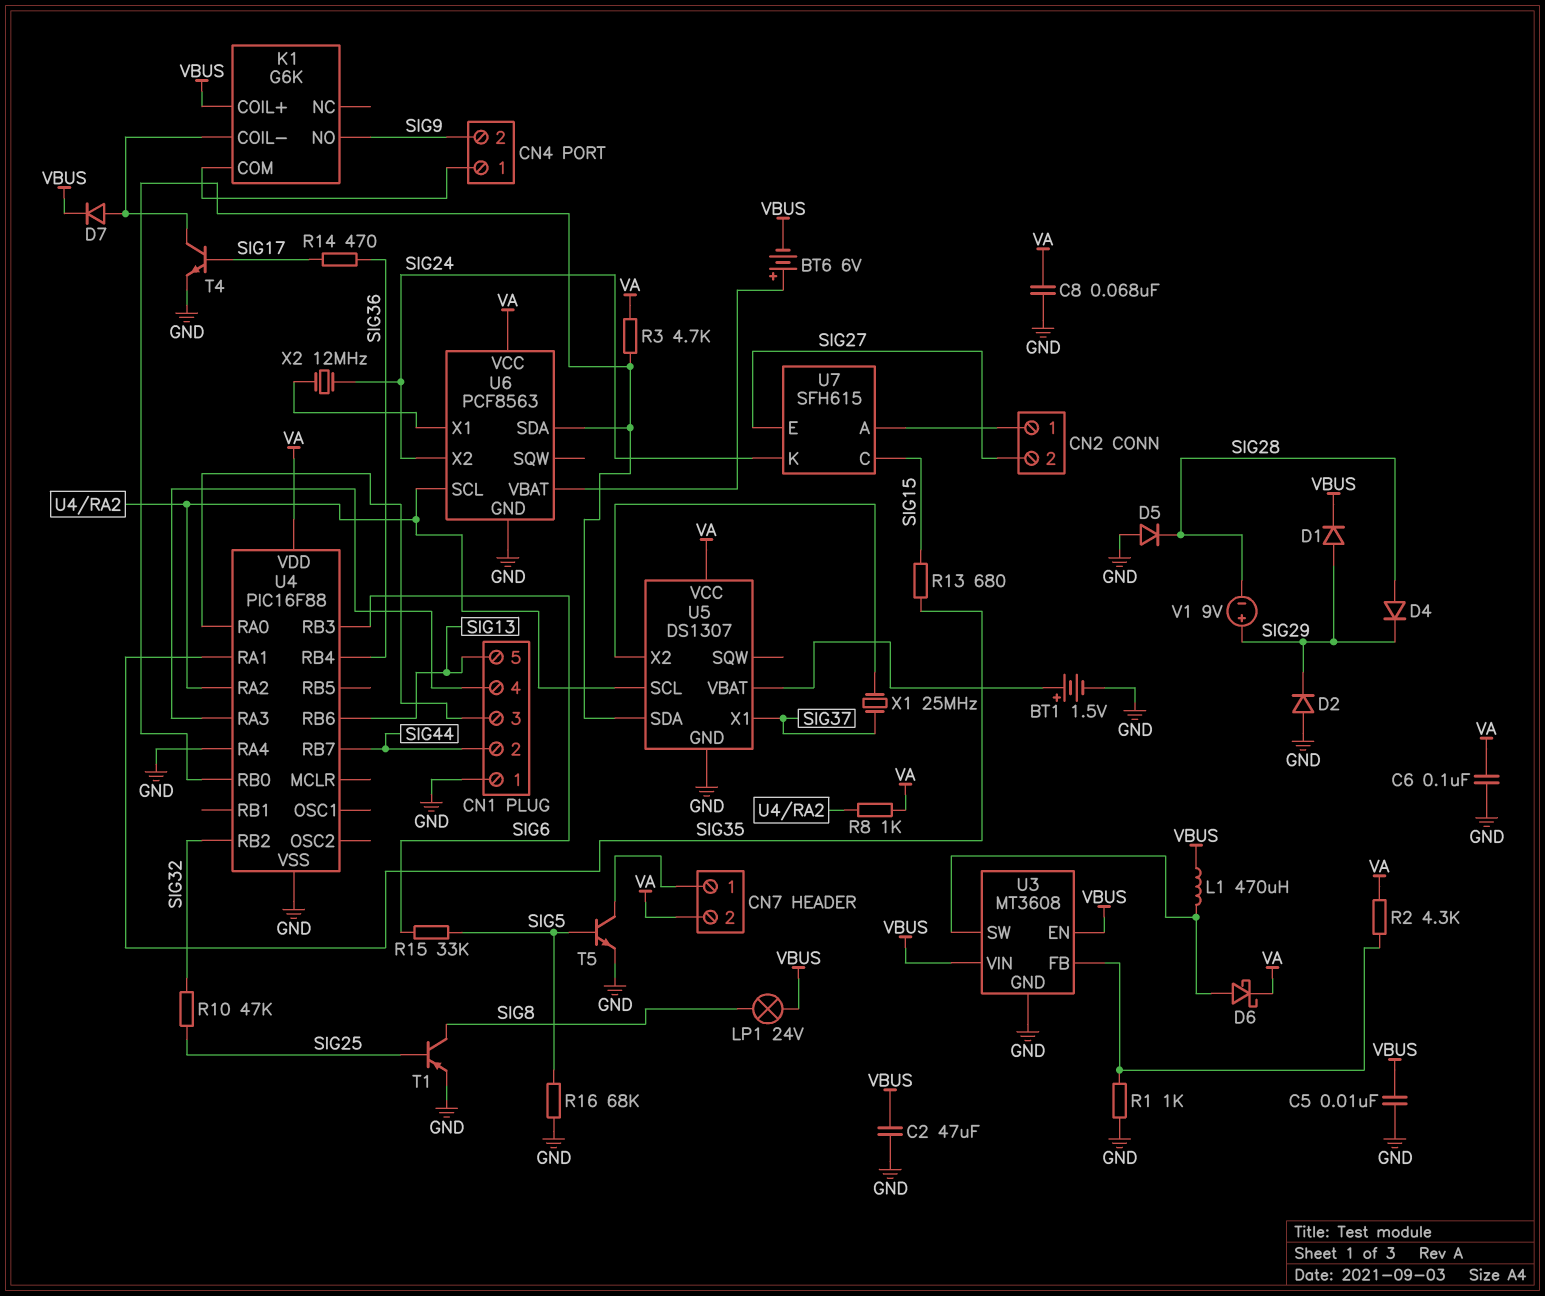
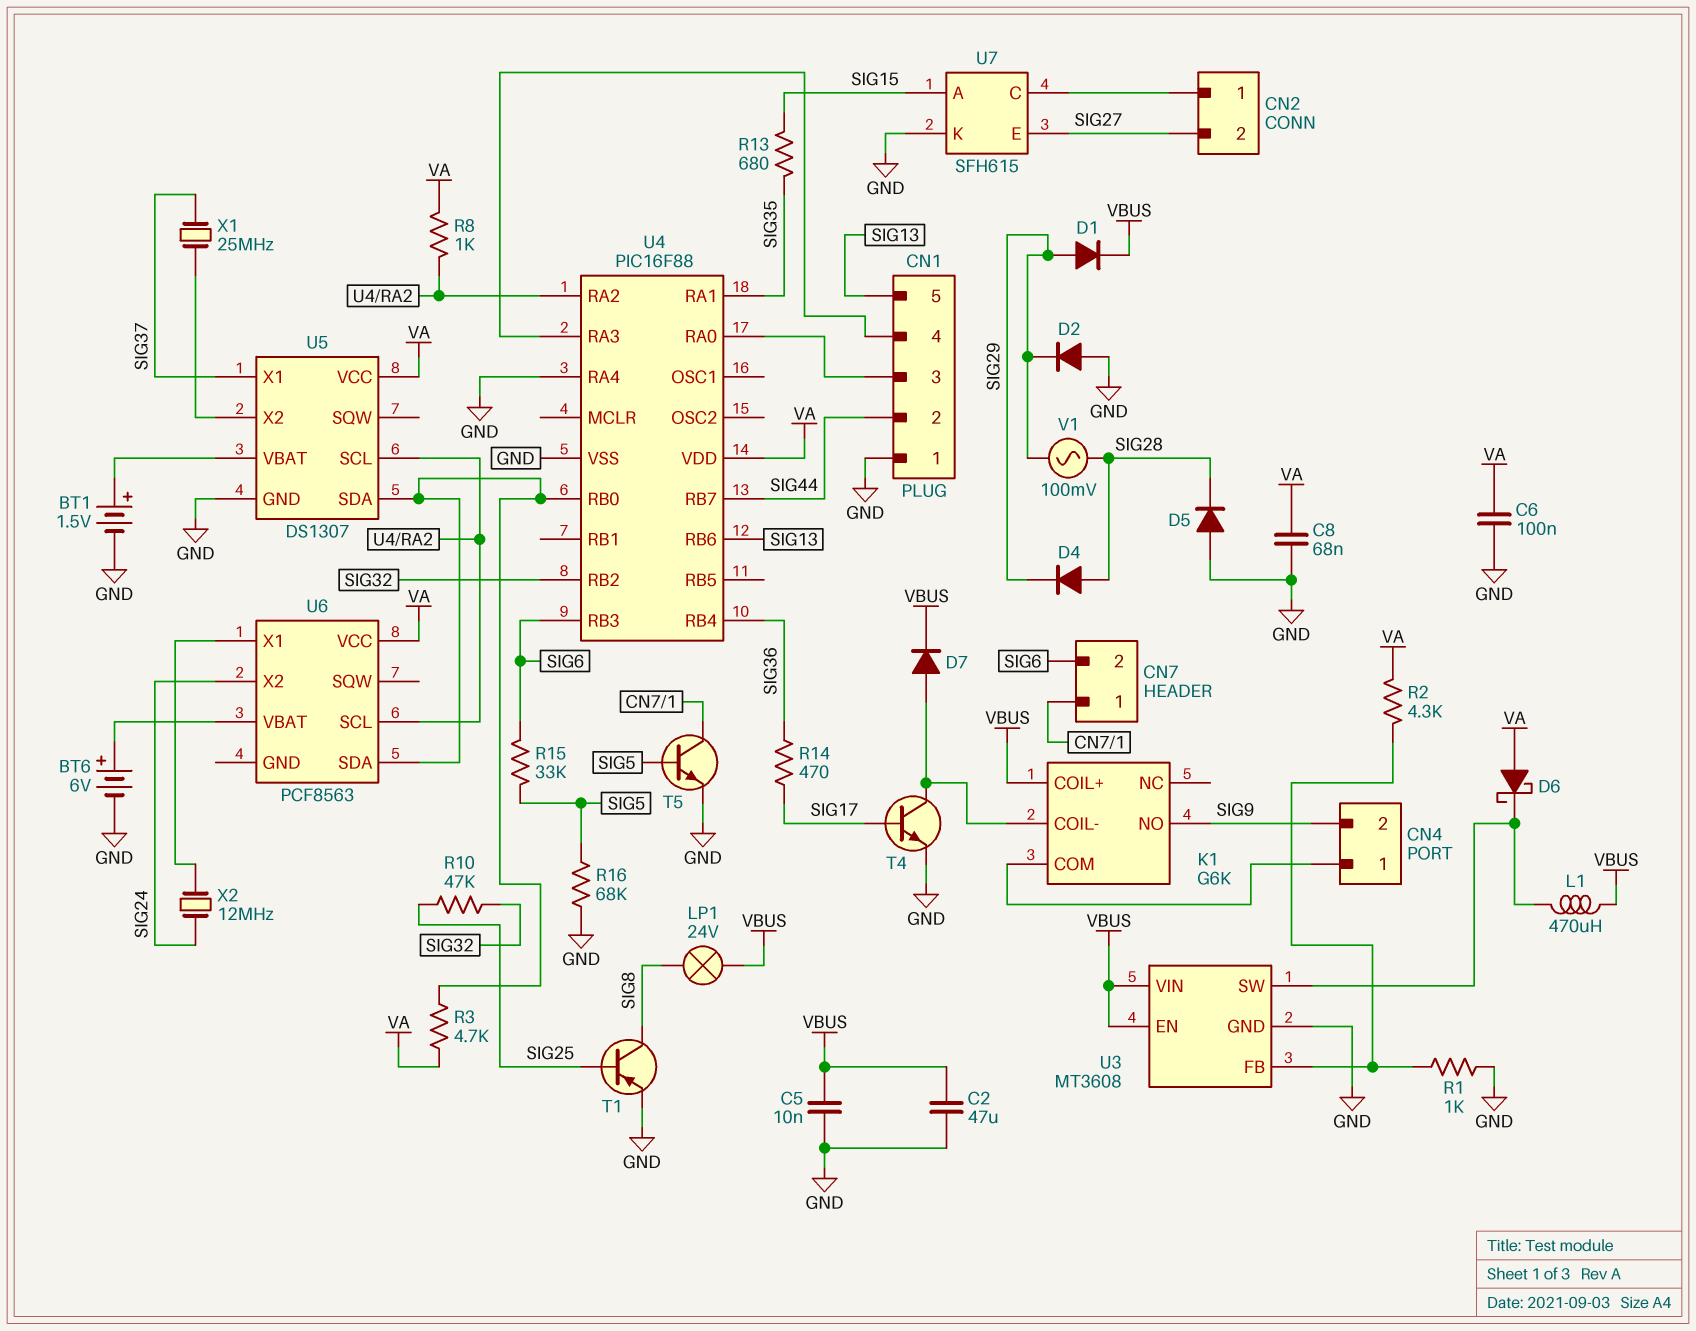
BT6: 6V (plus U6/VBAT, minus VBUS) -> 6V (plus U6/VBAT, minus GND)
CN7 pin 2: VA -> SIG6
D6: schottky (A U3/SW, K VA) -> schottky (A VA, K U3/SW)
U6 pin GND: GND -> none
U7 pin A: CN2/1 -> SIG15
U7 pin C: SIG15 -> CN2/1
U7 pin K: SIG24 -> GND
V1: 9V (plus SIG29, minus SIG28) -> AC 100mV (SIG28, SIG29)

